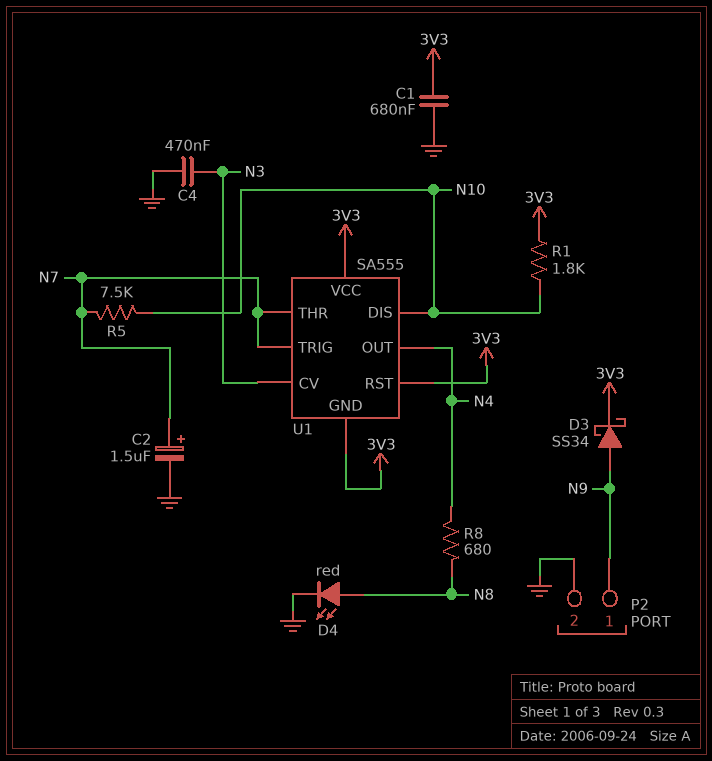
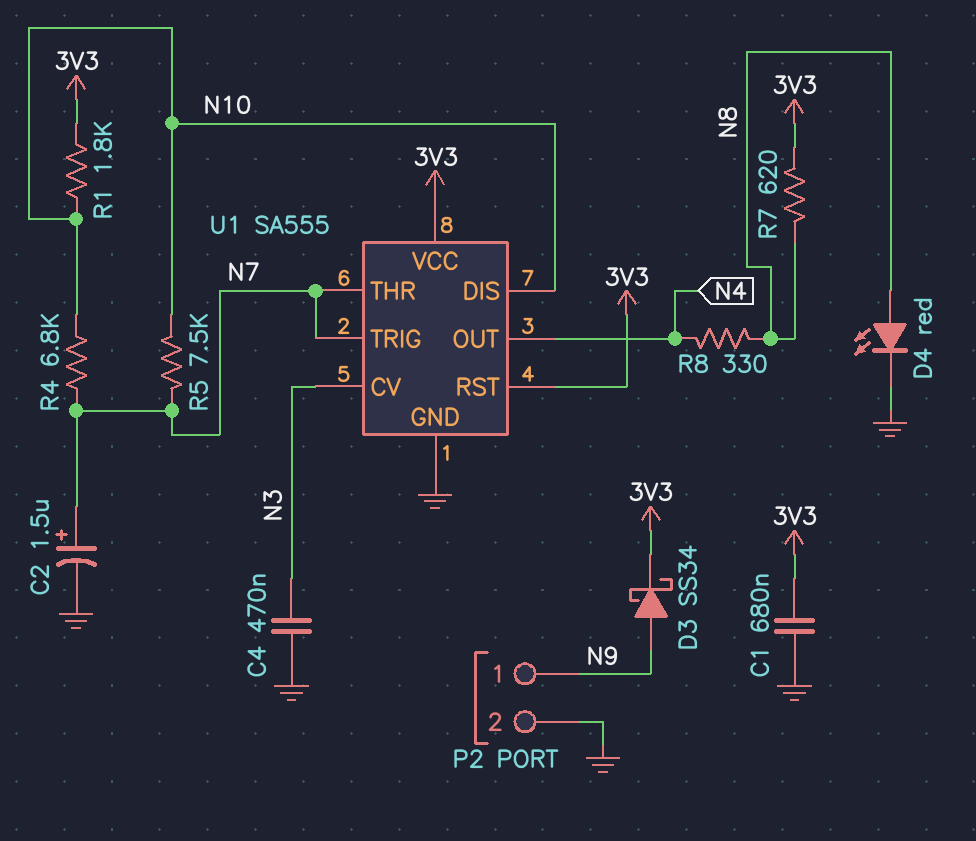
R4: none -> 6.8k (N7, N10)
R7: none -> 620 (3V3, N8)
R8: 680 (N4, N8) -> 330 (N4, N8)
U1 pin GND: 3V3 -> GND

